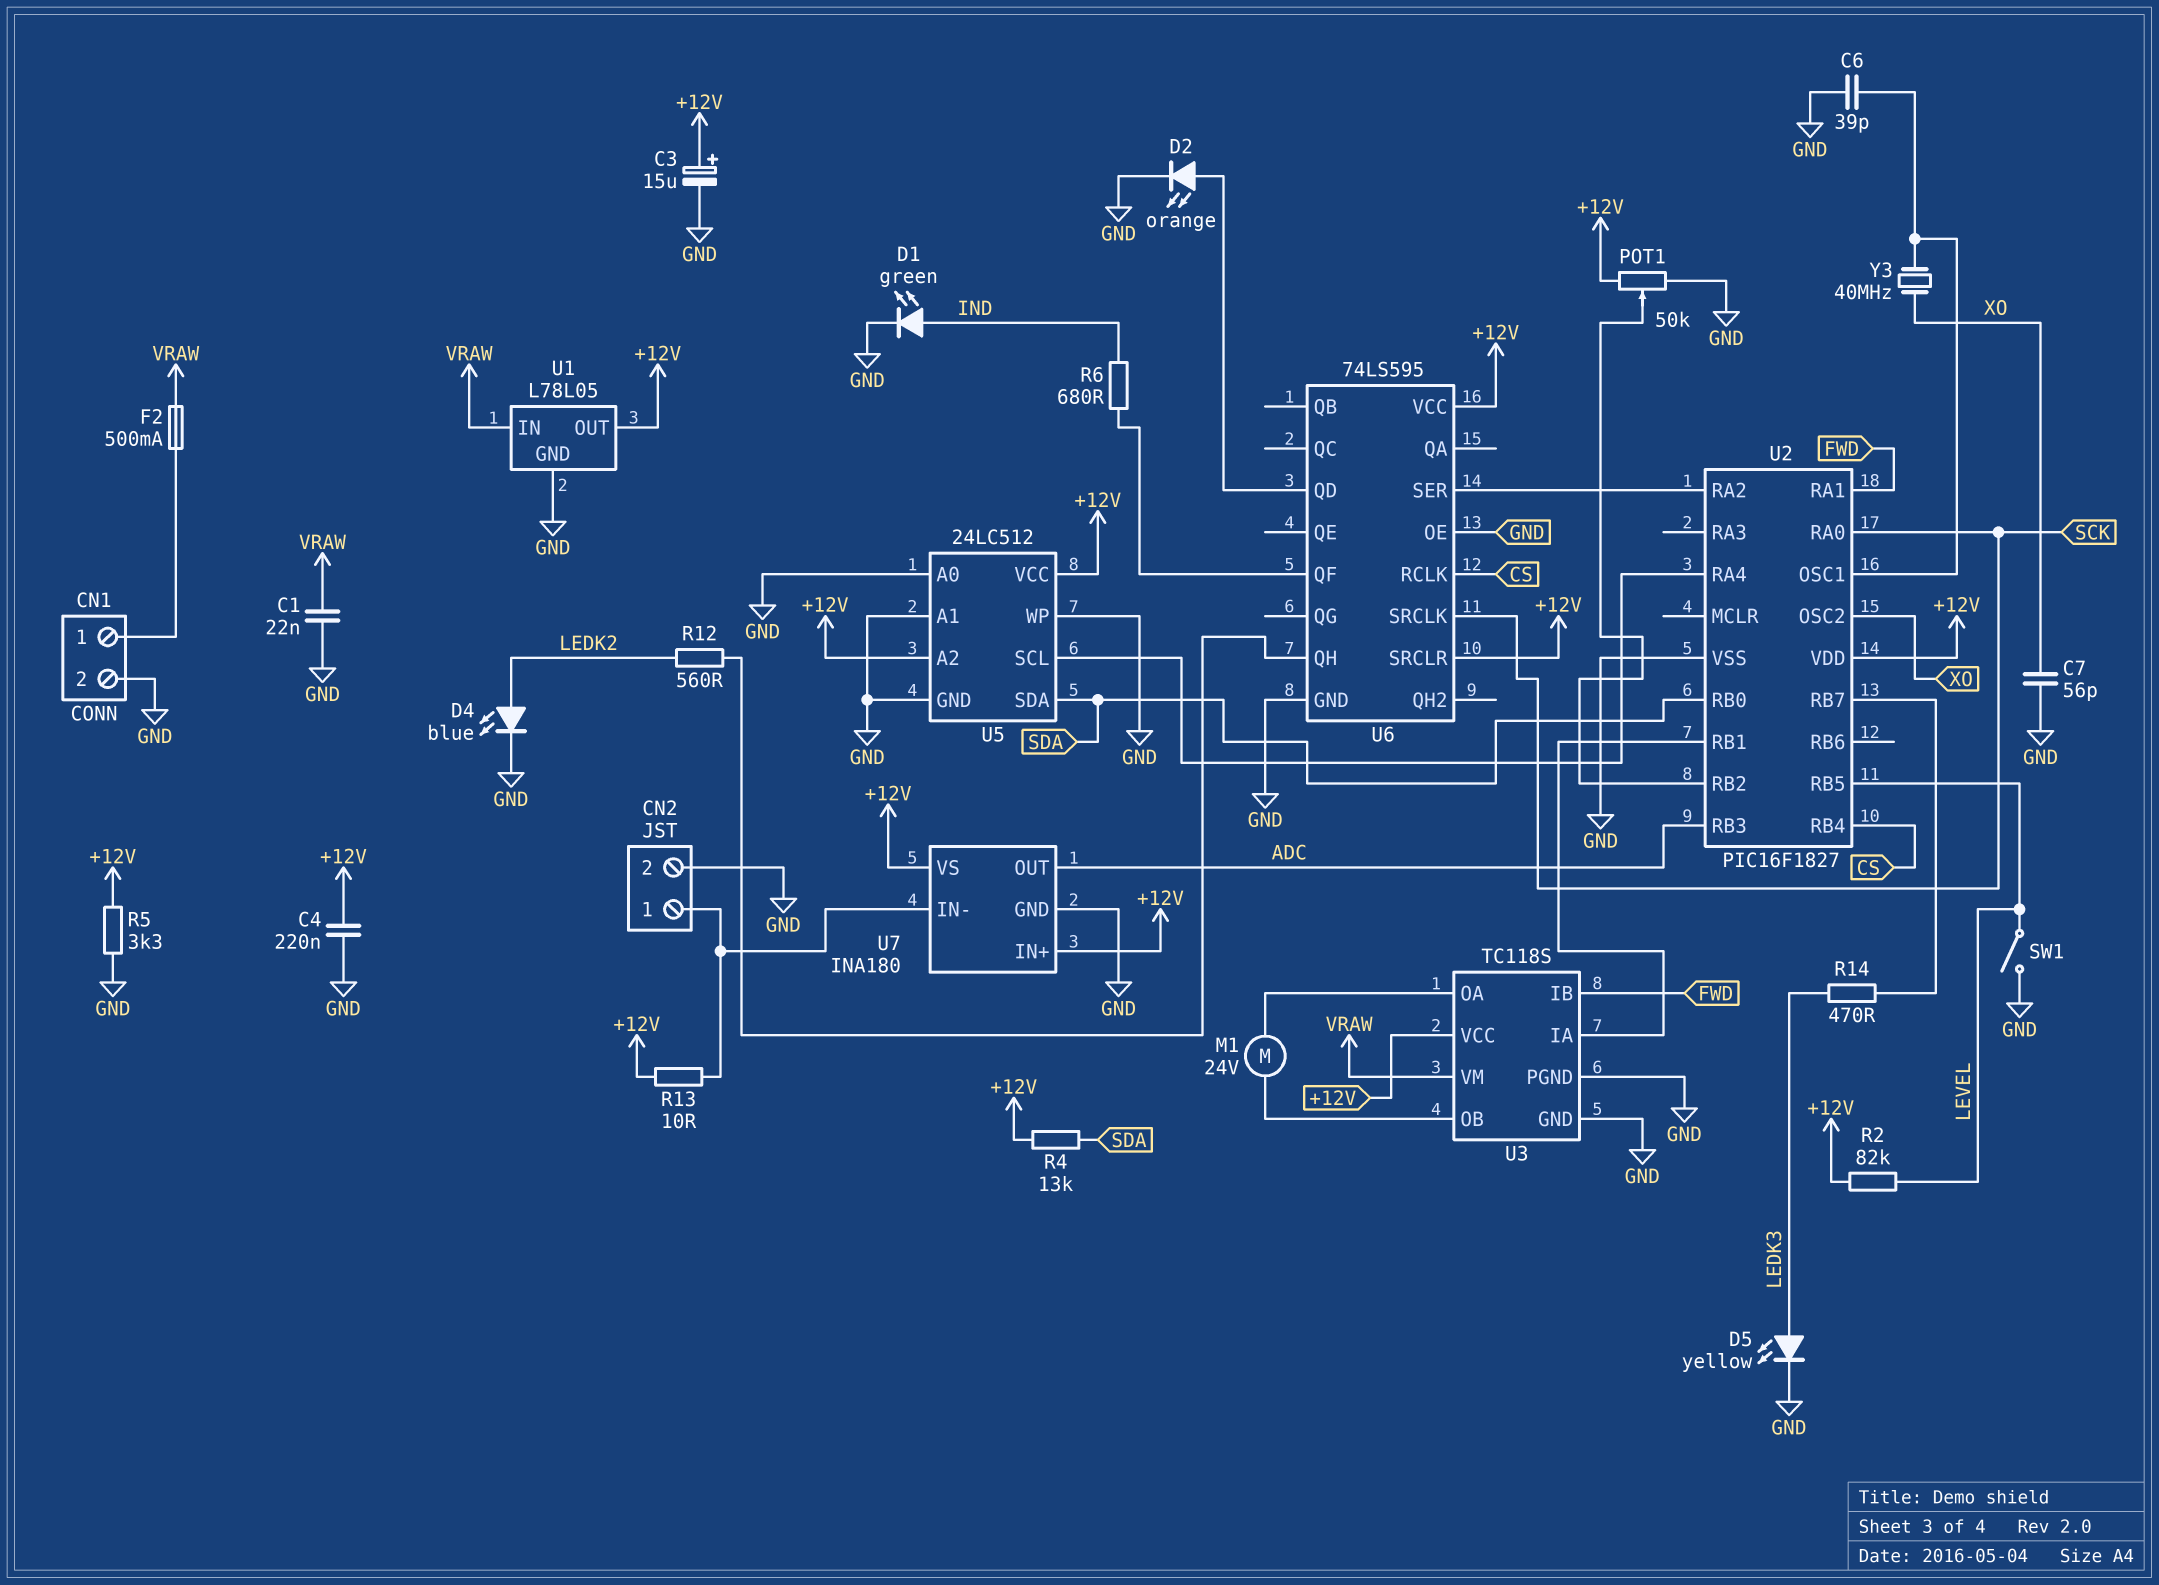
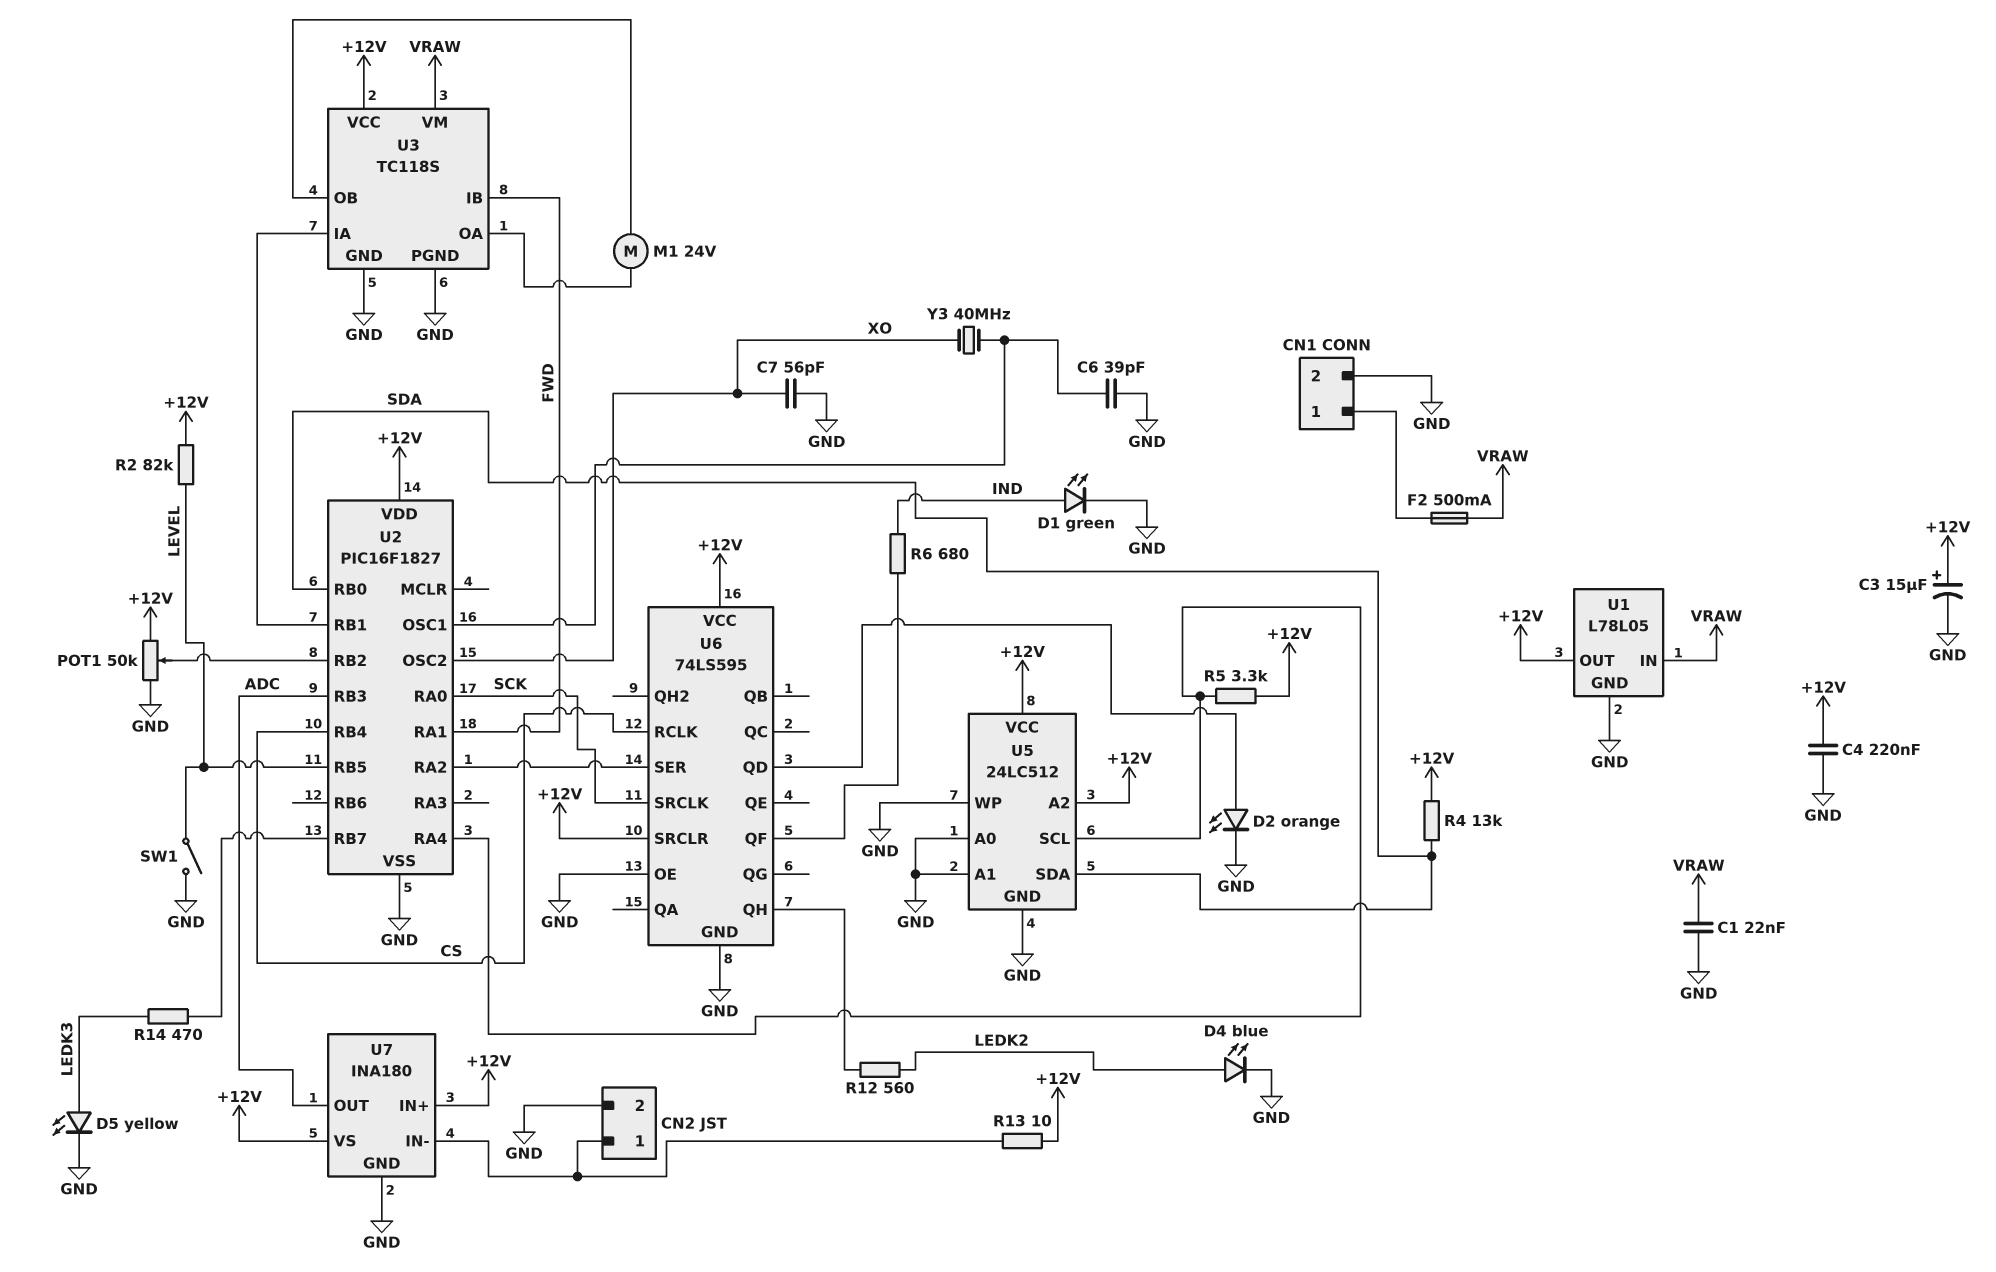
R5: 3.3k (+12V, GND) -> 3.3k (+12V, U2/RA4)

